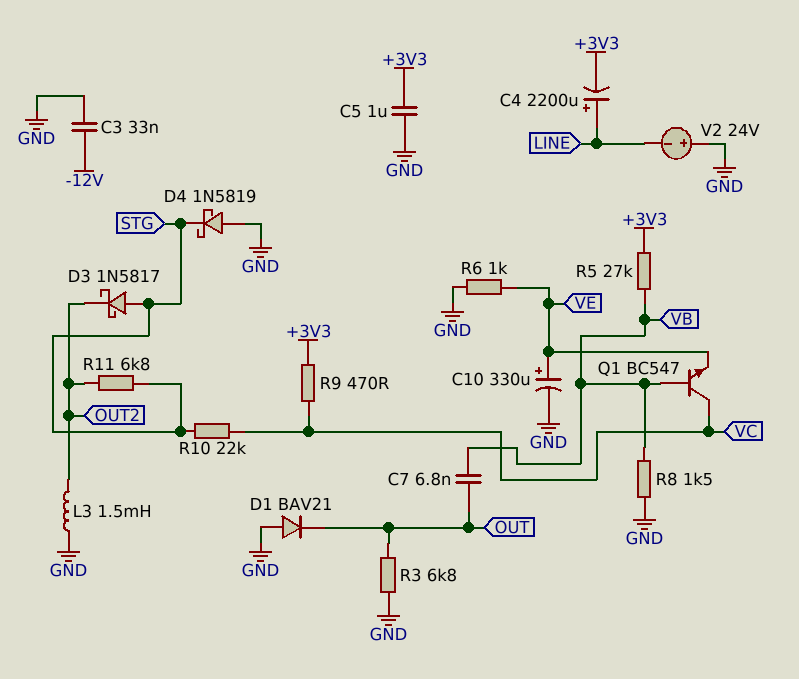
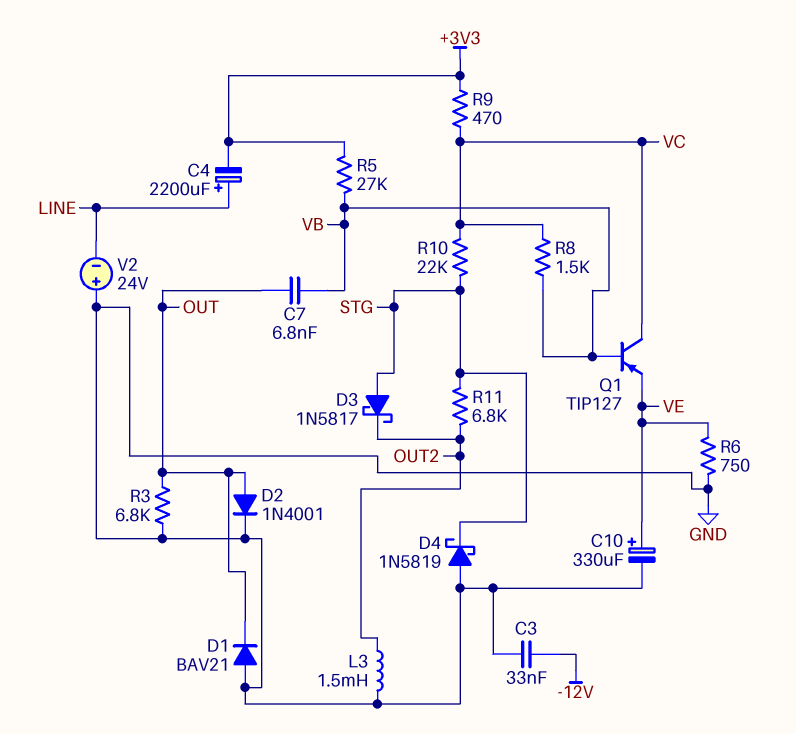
C5: 1uF (+3V3, GND) -> none
D2: none -> diode 1N4001 (A OUT, K GND)
Q1: NPN BC547 (B VB, C VC, E VE) -> PNP TIP127 (B VB, C VC, E VE)
R6: 1k (GND, VE) -> 750 (GND, VE)
R8: 1.5k (GND, VB) -> 1.5k (VB, VC)

